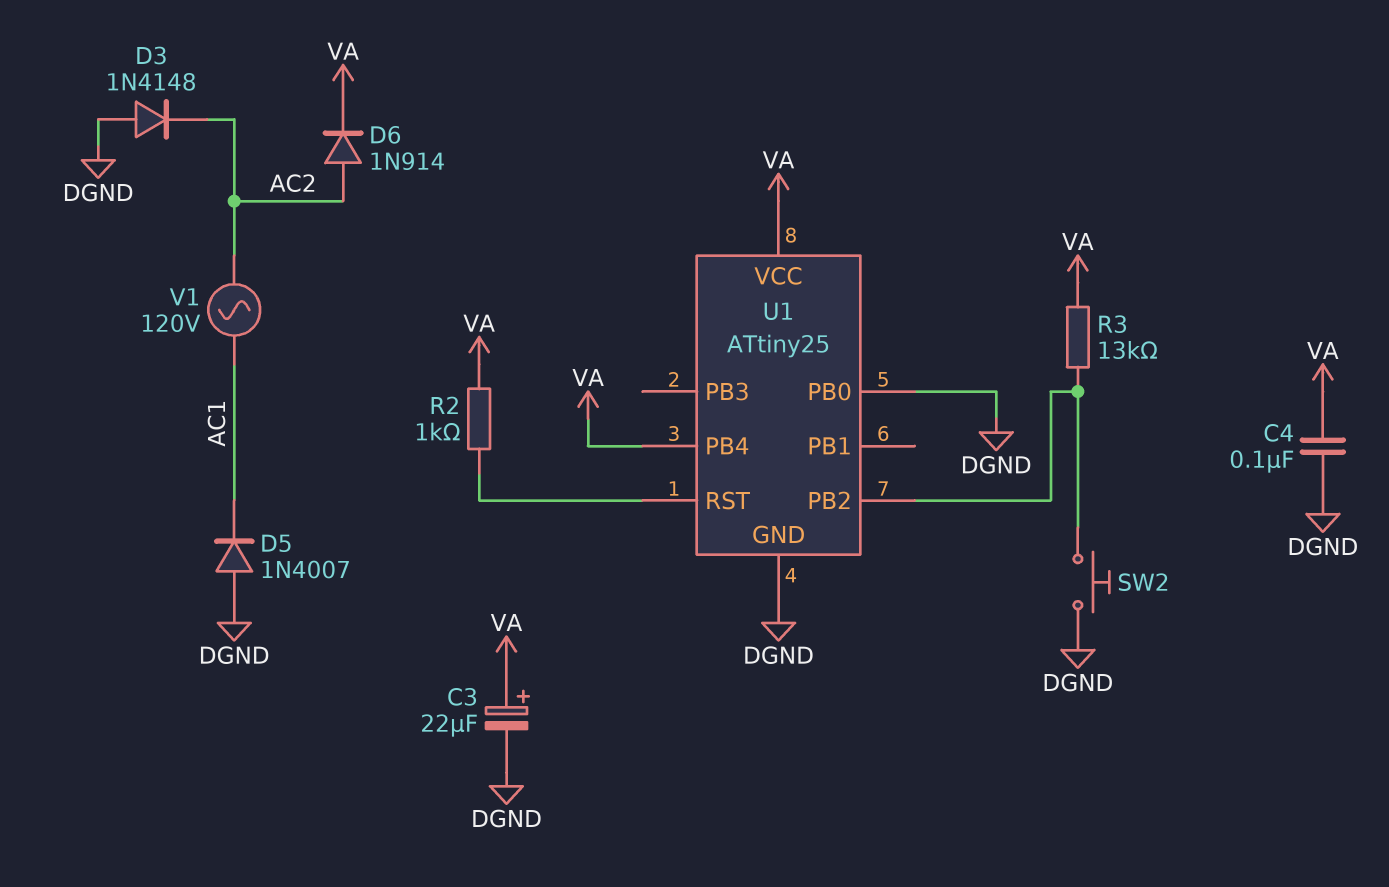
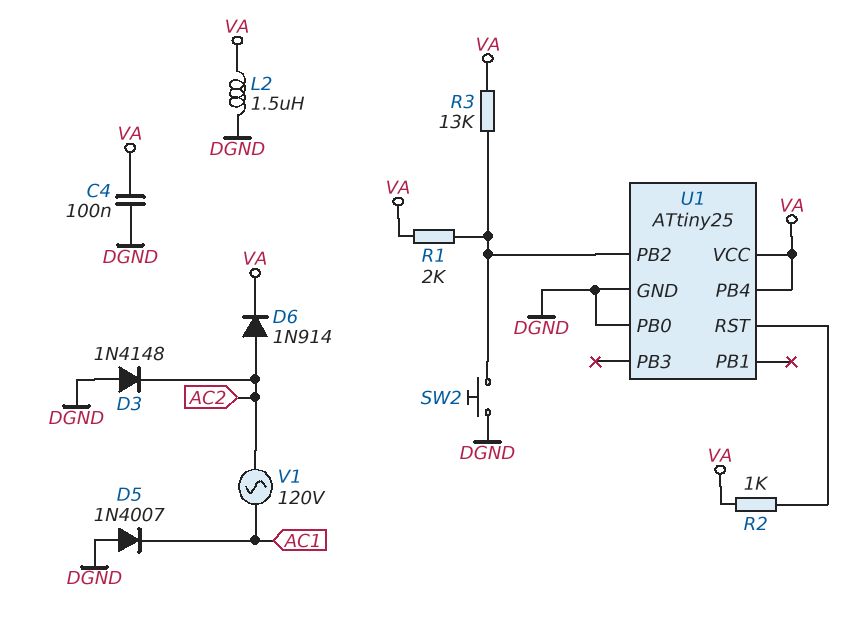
C3: 22uF (plus VA, minus DGND) -> none
L2: none -> 1.5uH (DGND, VA)
R1: none -> 2k (U1/PB2, VA)

